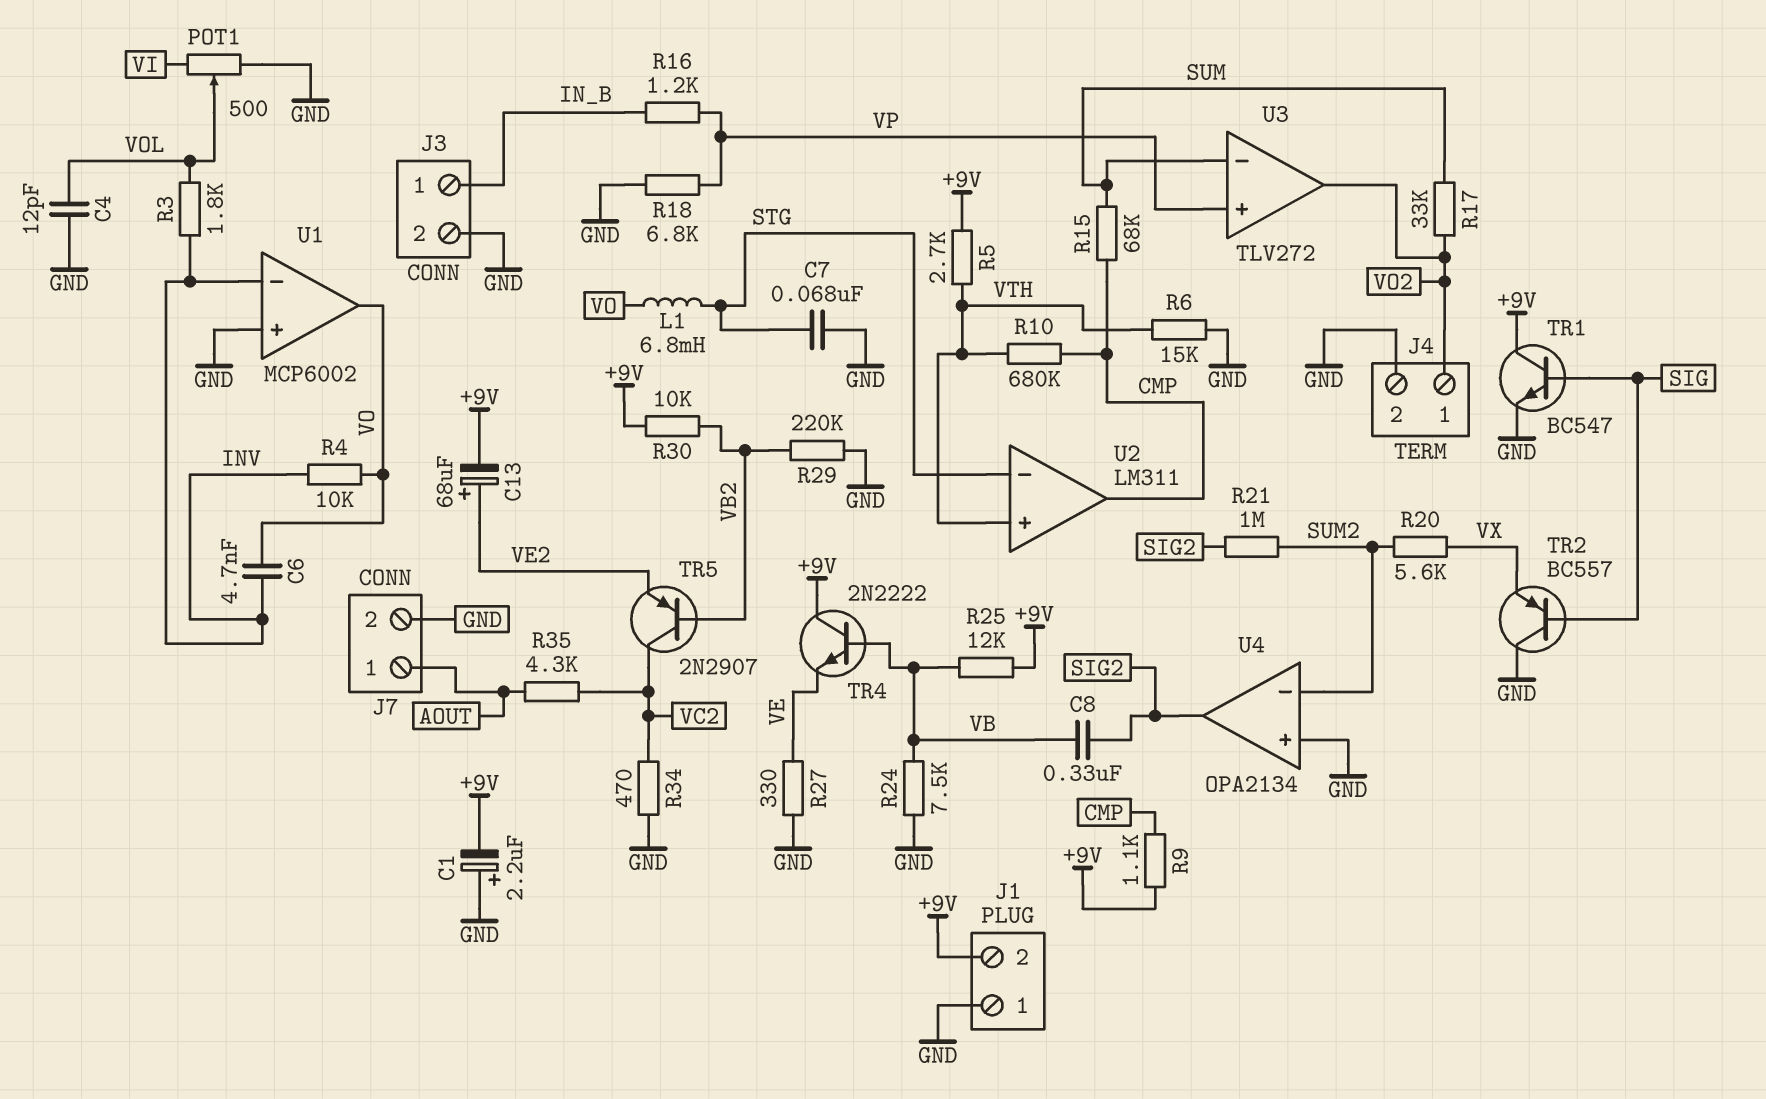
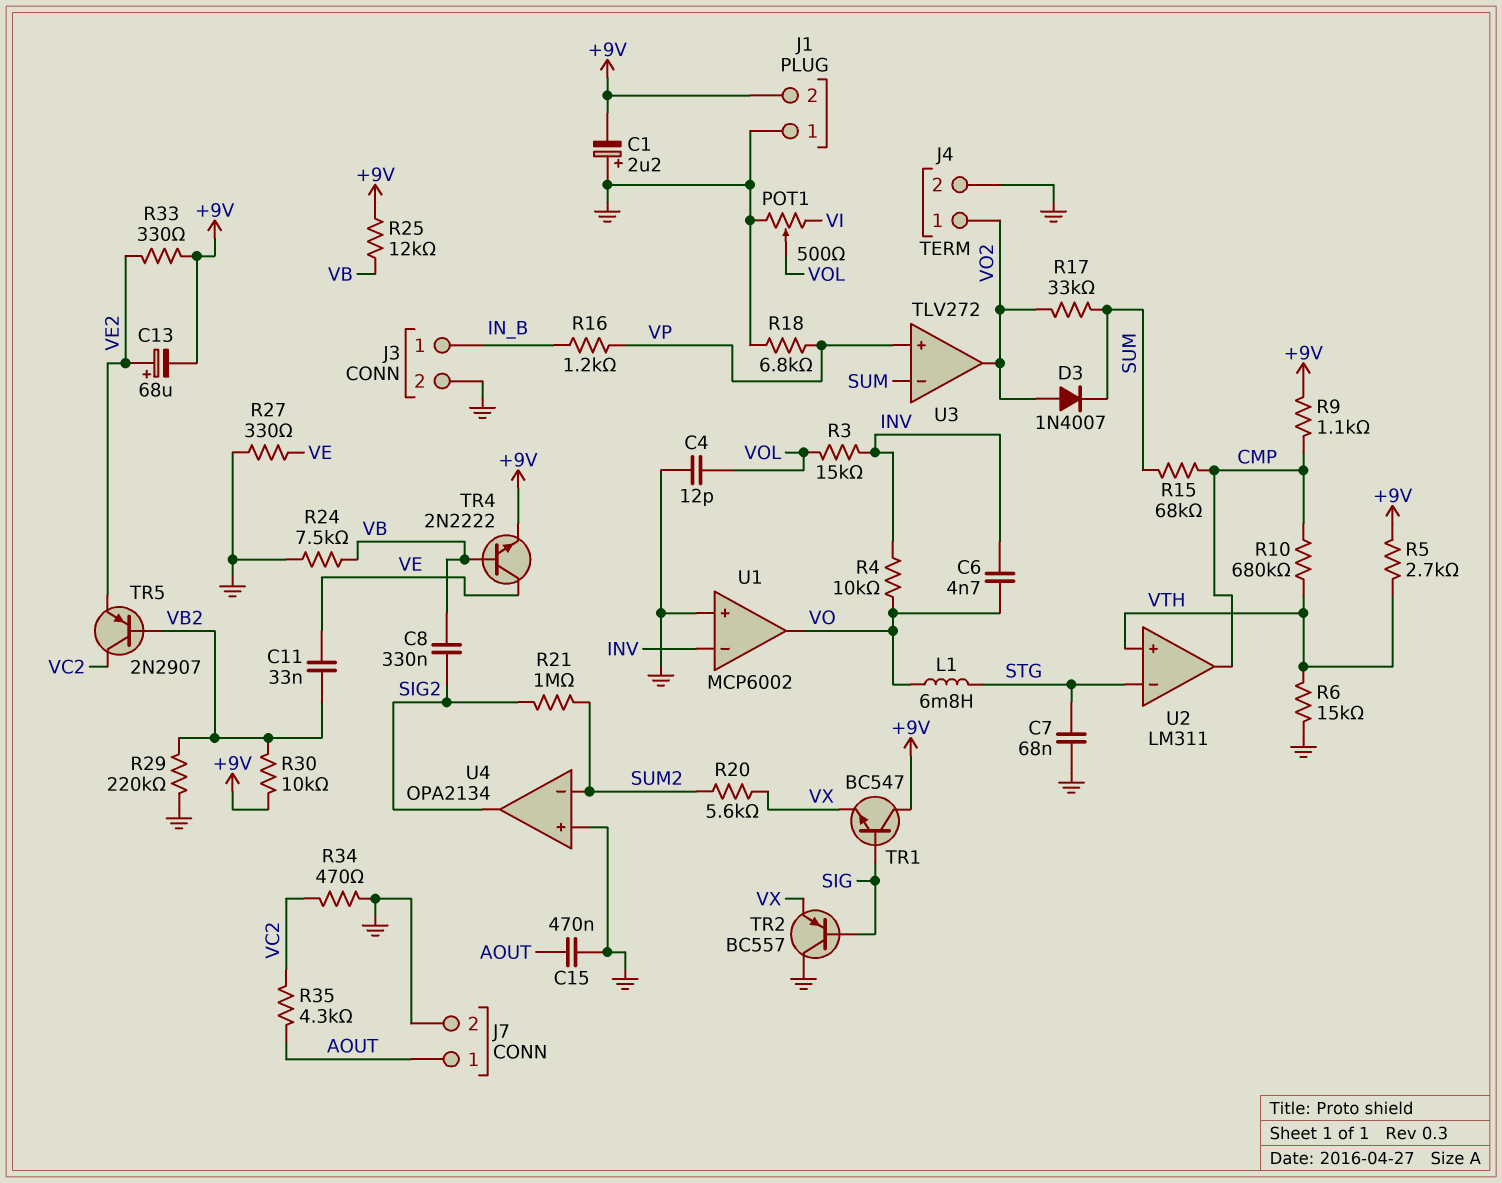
C11: none -> 33nF (VB2, VE)
C15: none -> 470nF (AOUT, GND)
D3: none -> diode 1N4007 (A VO2, K SUM)
R3: 1.8k (INV, VOL) -> 15k (INV, VOL)
R33: none -> 330 (+9V, VE2)
TR1: NPN BC547 (B SIG, C +9V, E GND) -> NPN BC547 (B SIG, C +9V, E VX)
TR4: NPN 2N2222 (B VB, C +9V, E VE) -> NPN 2N2222 (B VB, C VE, E +9V)

